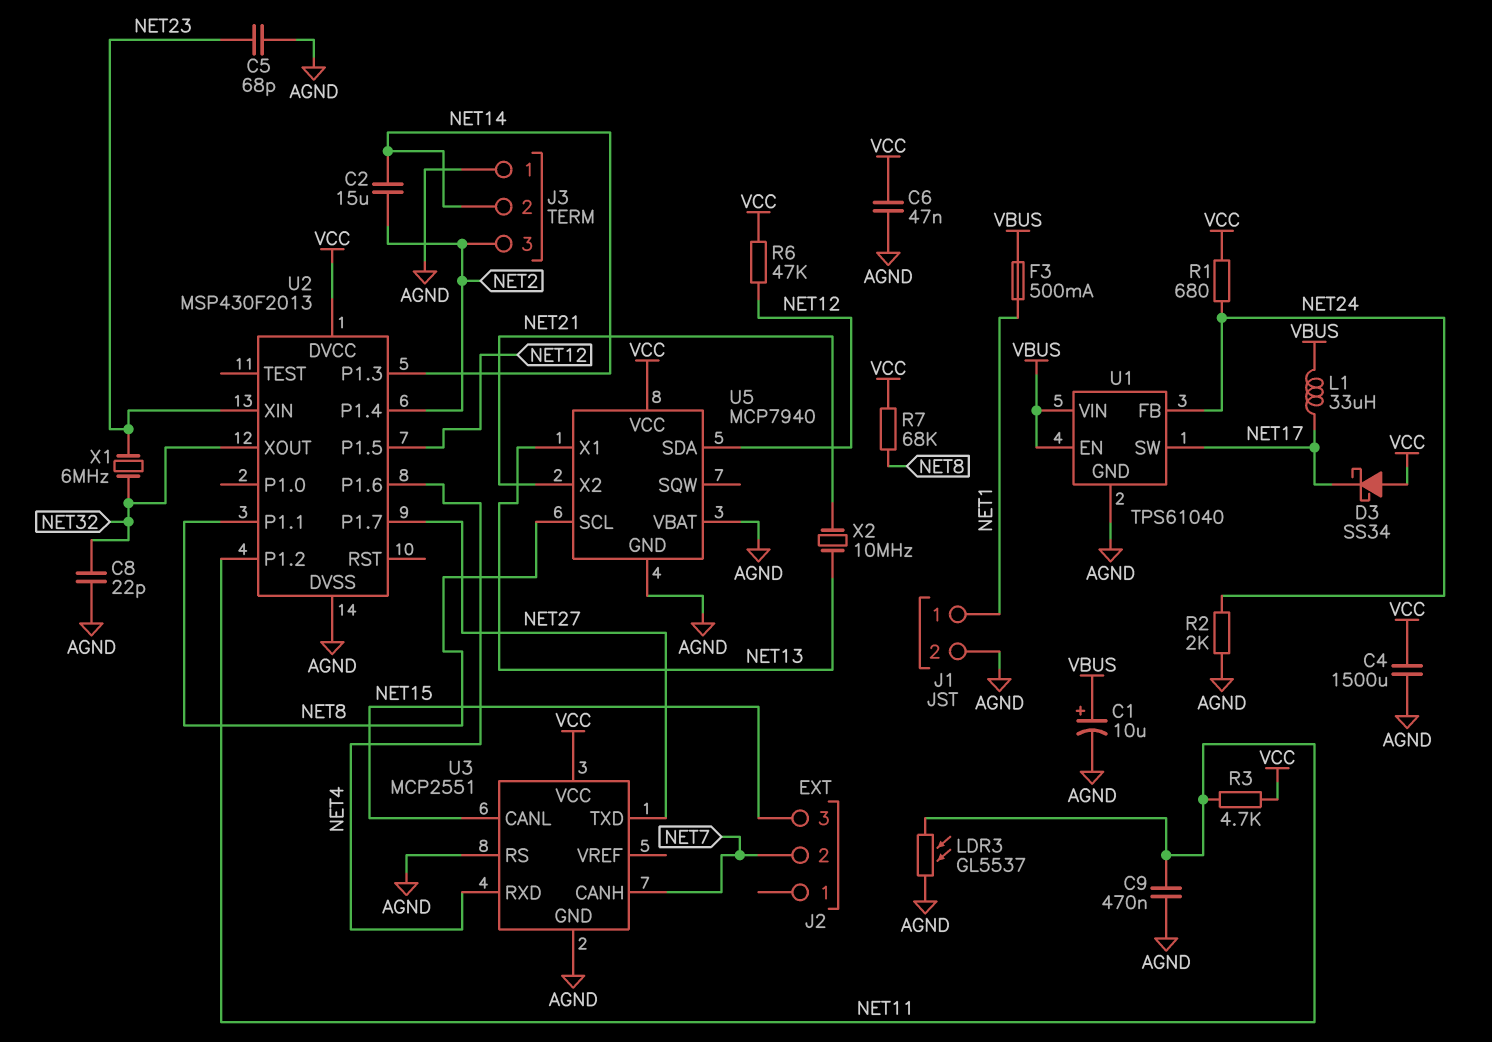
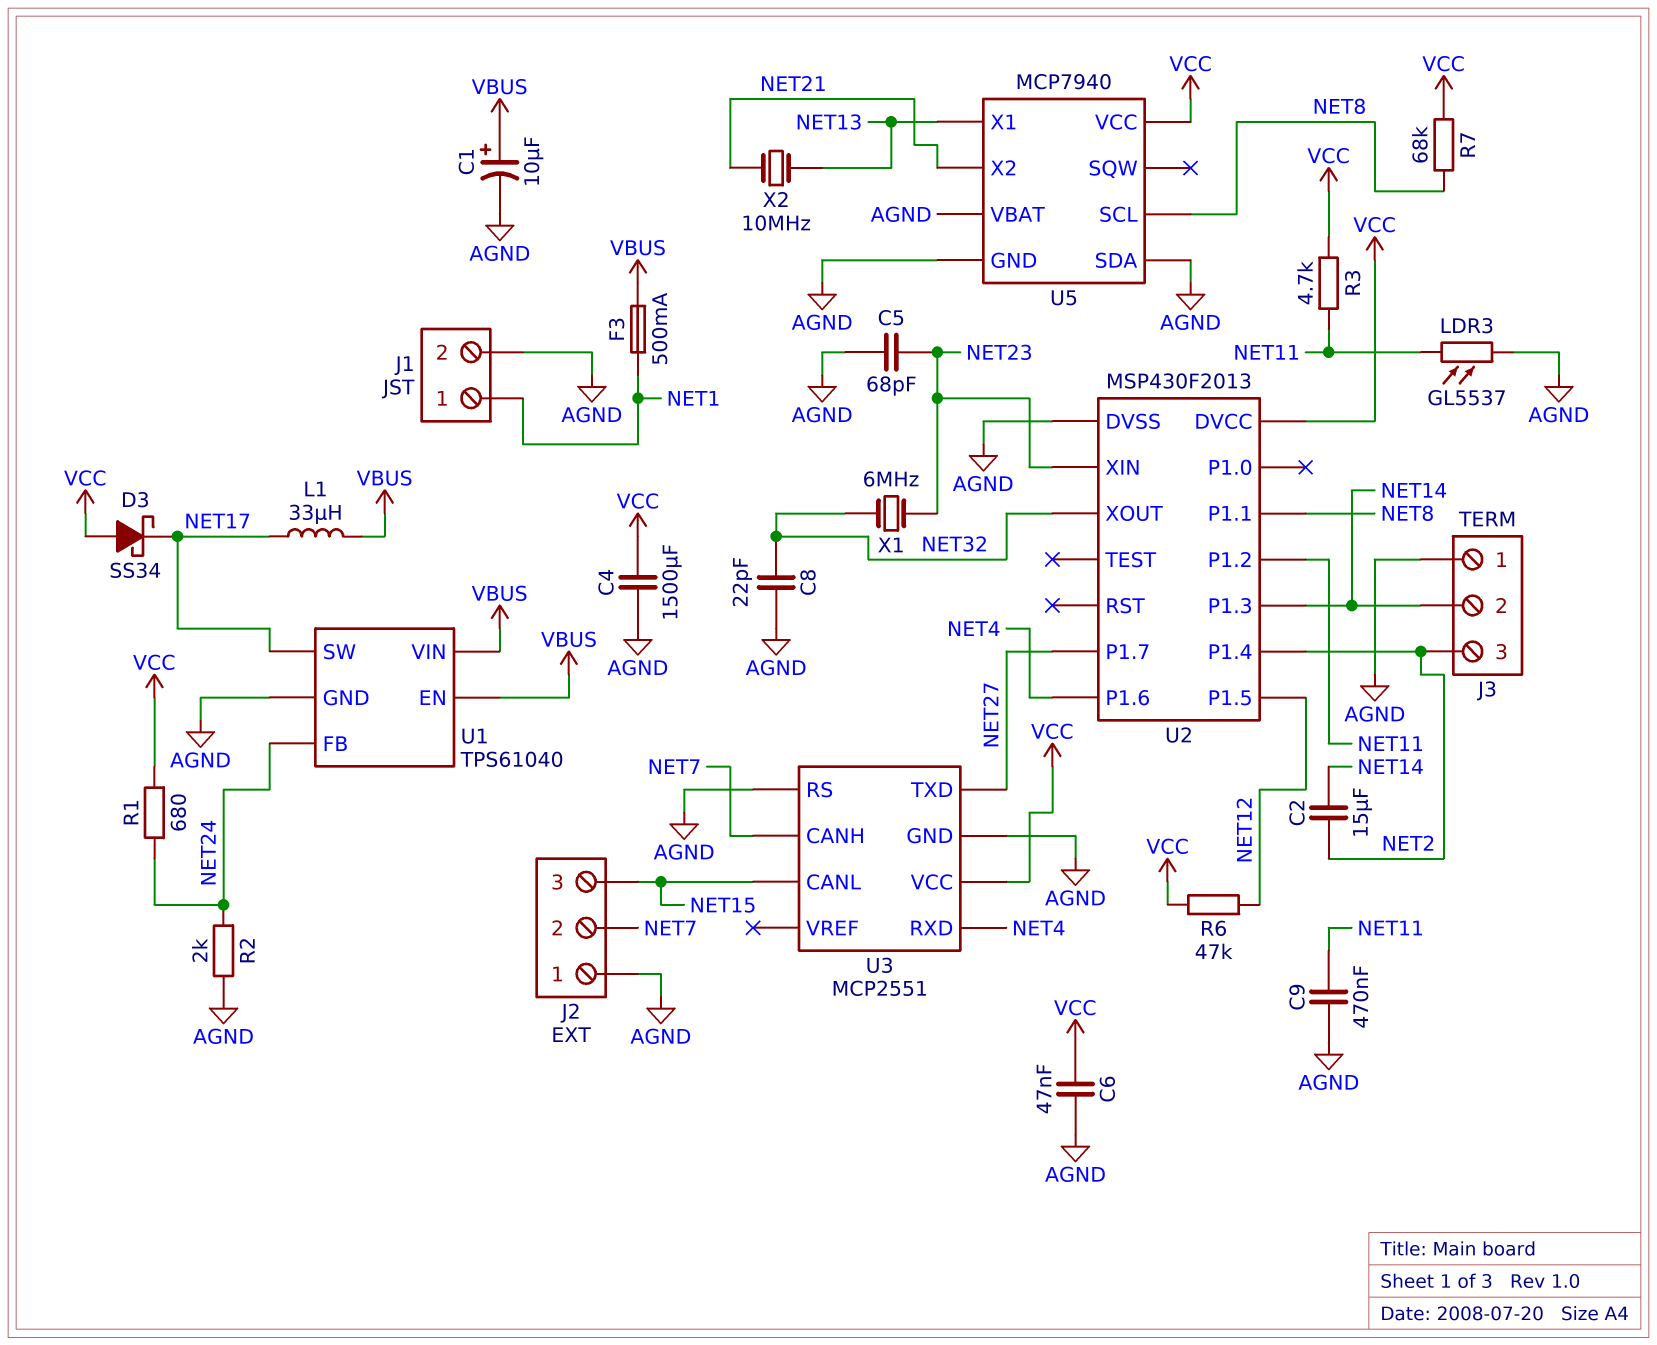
J2 pin 1: none -> AGND
U5 pin SDA: NET12 -> AGND

